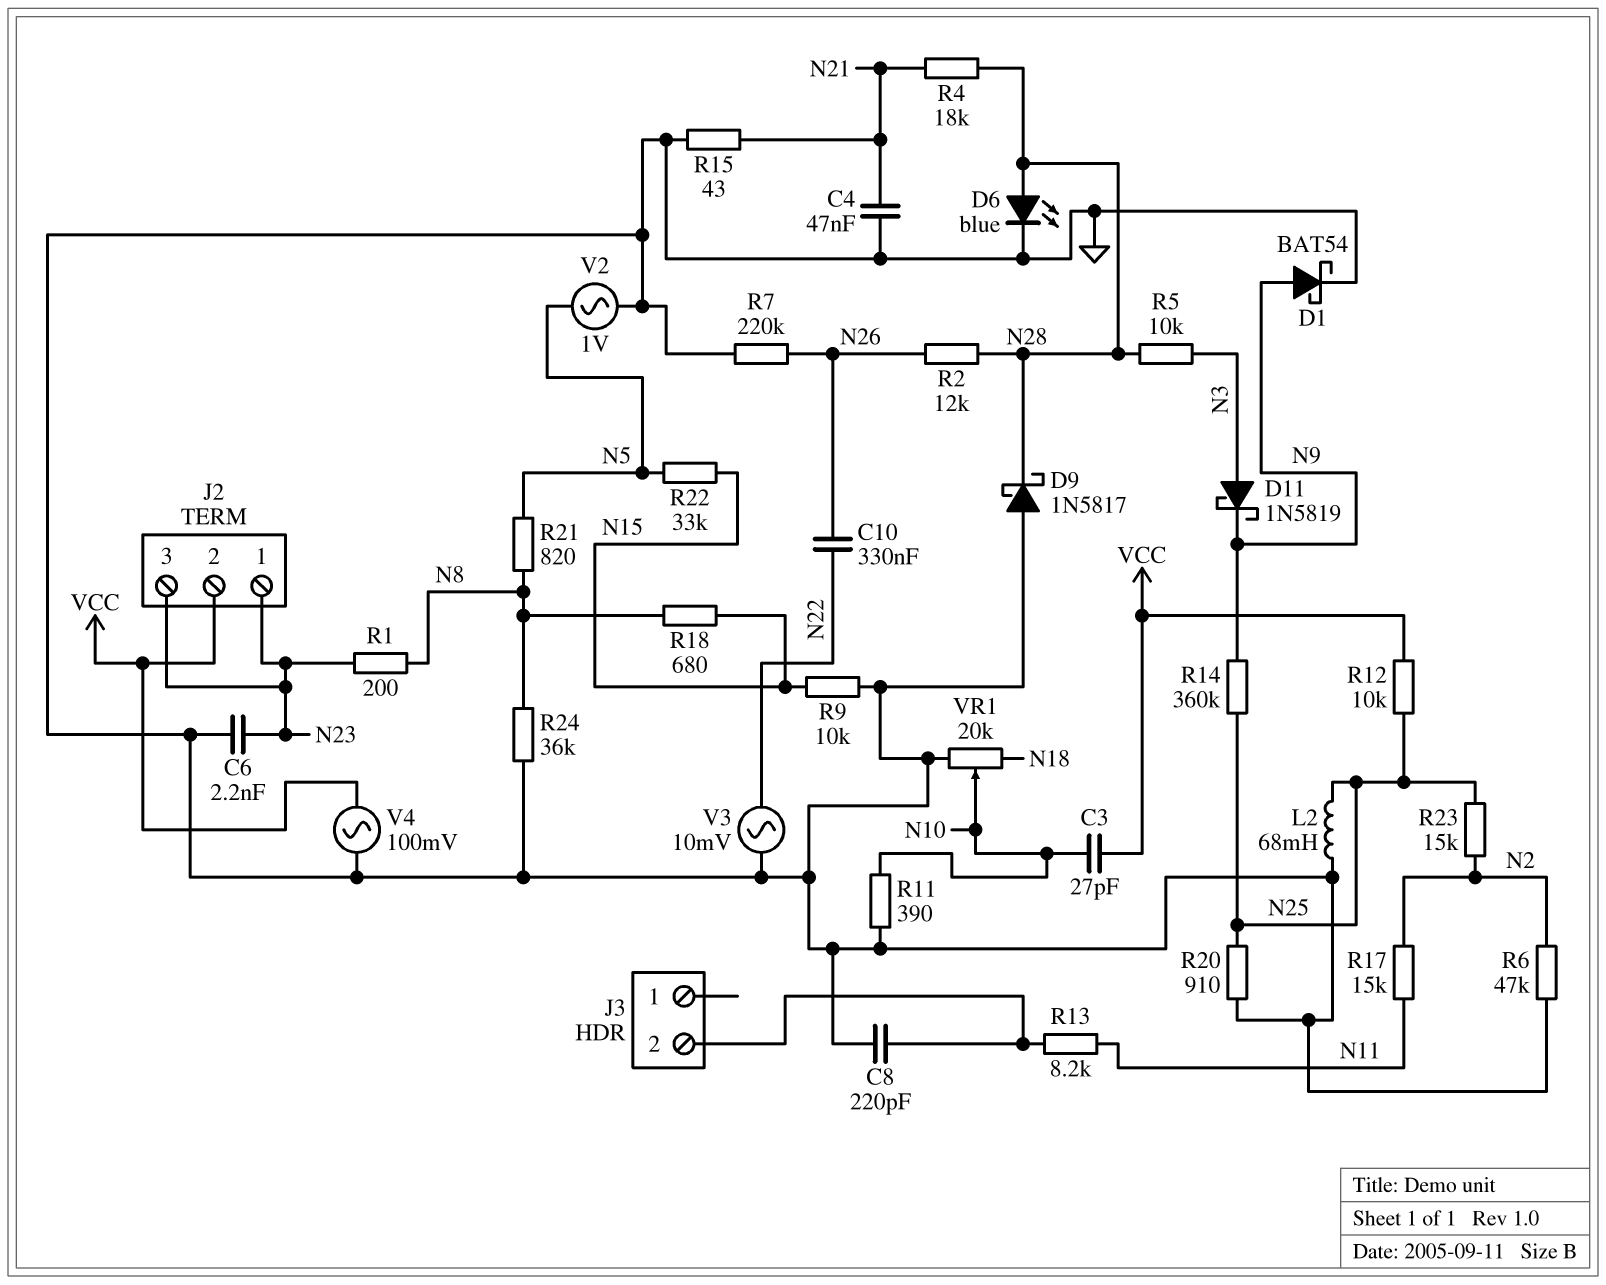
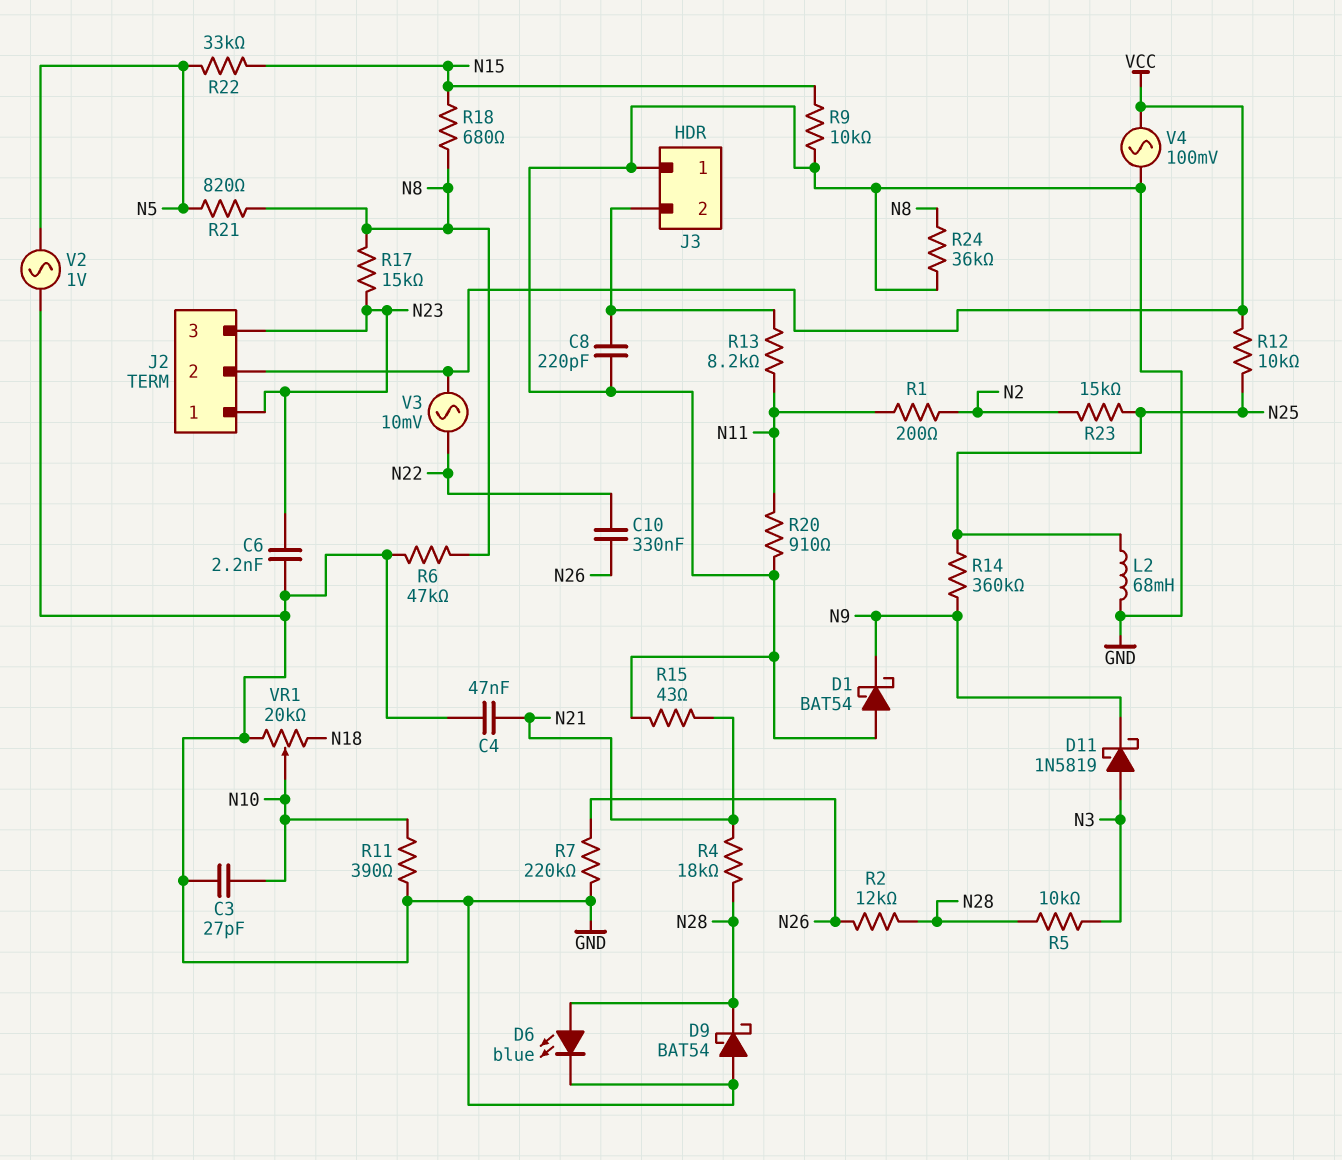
C3: 27pF (N10, VCC) -> 27pF (GND, N10)
D1: schottky BAT54 (A N9, K GND) -> schottky BAT54 (A GND, K N9)
D9: schottky 1N5817 (A GND, K N28) -> schottky BAT54 (A GND, K N28)
J3 pin 1: none -> GND
R1: 200 (N8, N23) -> 200 (N2, N11)
R6: 47k (GND, N2) -> 47k (GND, N8)
R17: 15k (N2, N11) -> 15k (N8, N23)
R20: 910 (GND, N25) -> 910 (GND, N11)
V3: AC 10mV (GND, N22) -> AC 10mV (N22, VCC)

